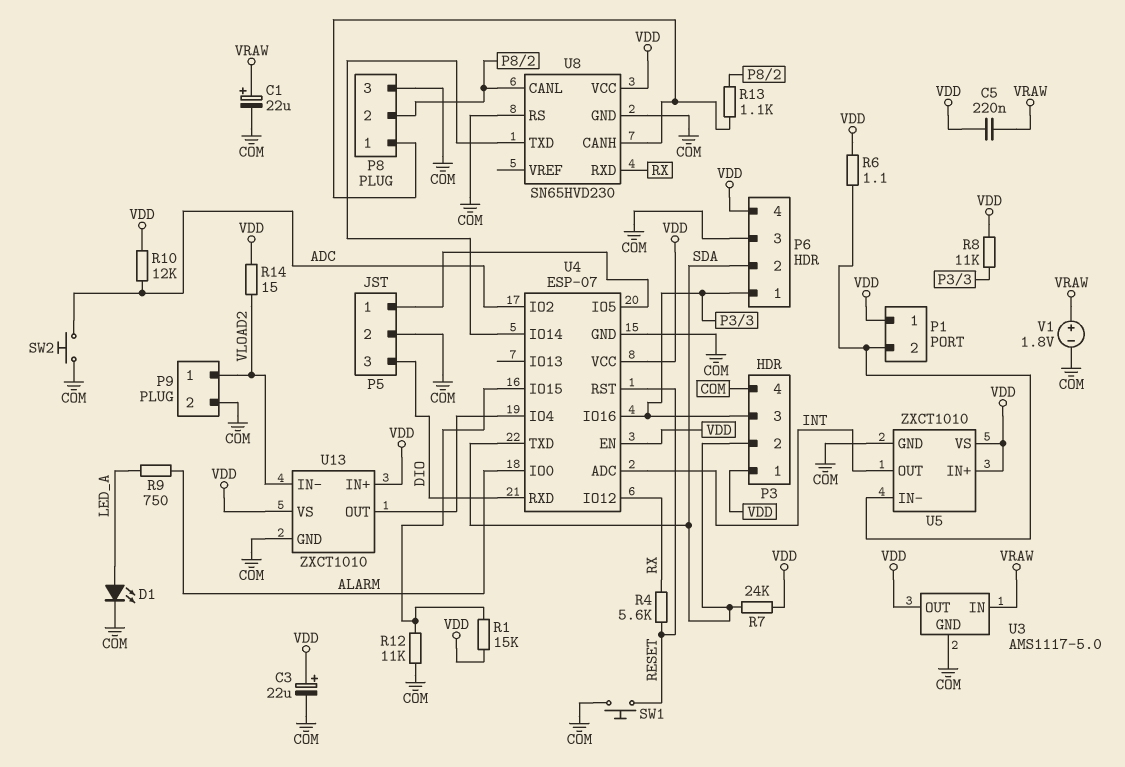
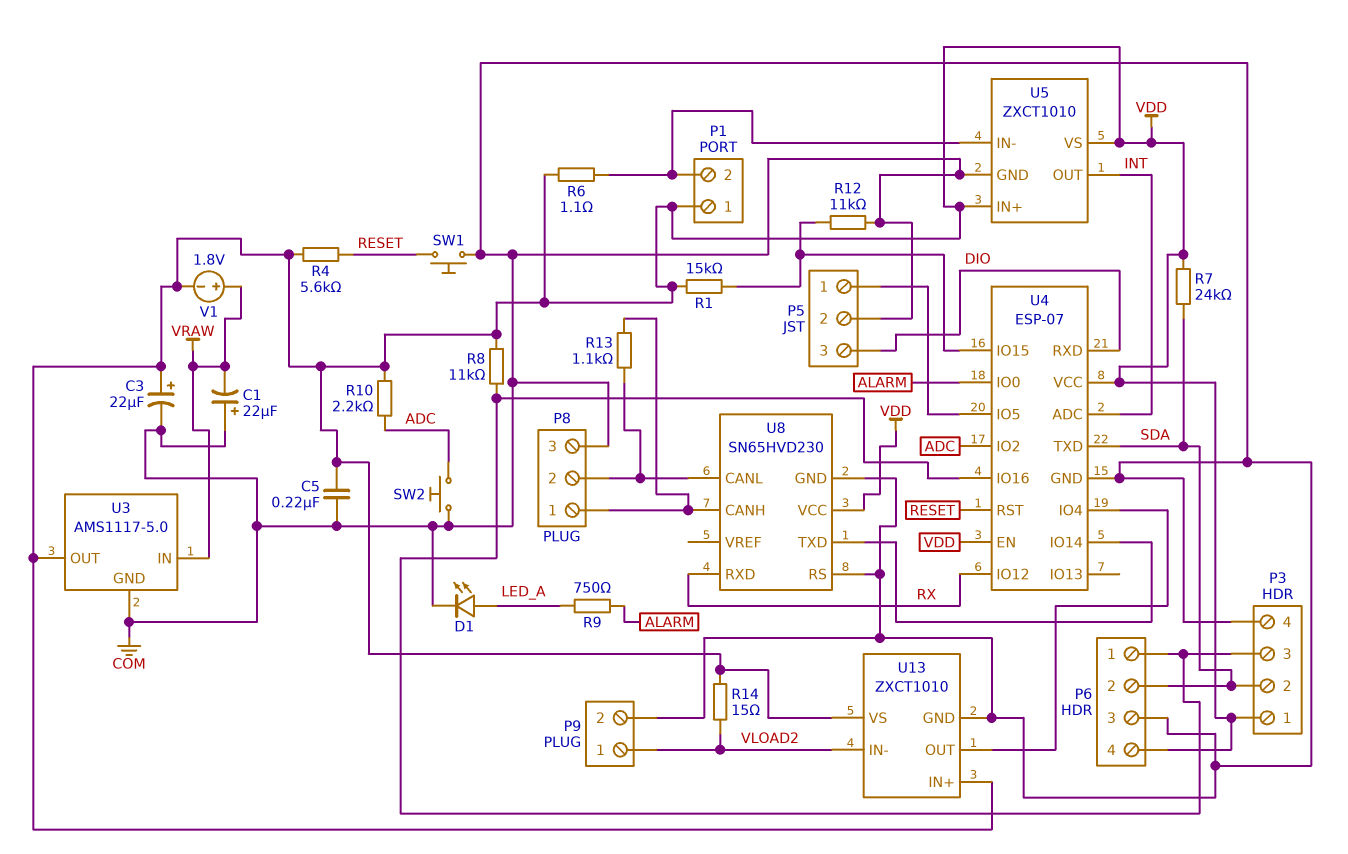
C1: 22uF (plus VRAW, minus COM) -> 22uF (plus COM, minus VRAW)
C5: 220nF (VDD, VRAW) -> 220nF (COM, VDD)
R4: 5.6k (RESET, RX) -> 5.6k (RESET, VDD)
R10: 12k (ADC, VDD) -> 2.2k (ADC, VDD)
V1: 1.8V (plus VRAW, minus COM) -> 1.8V (plus VRAW, minus VDD)

